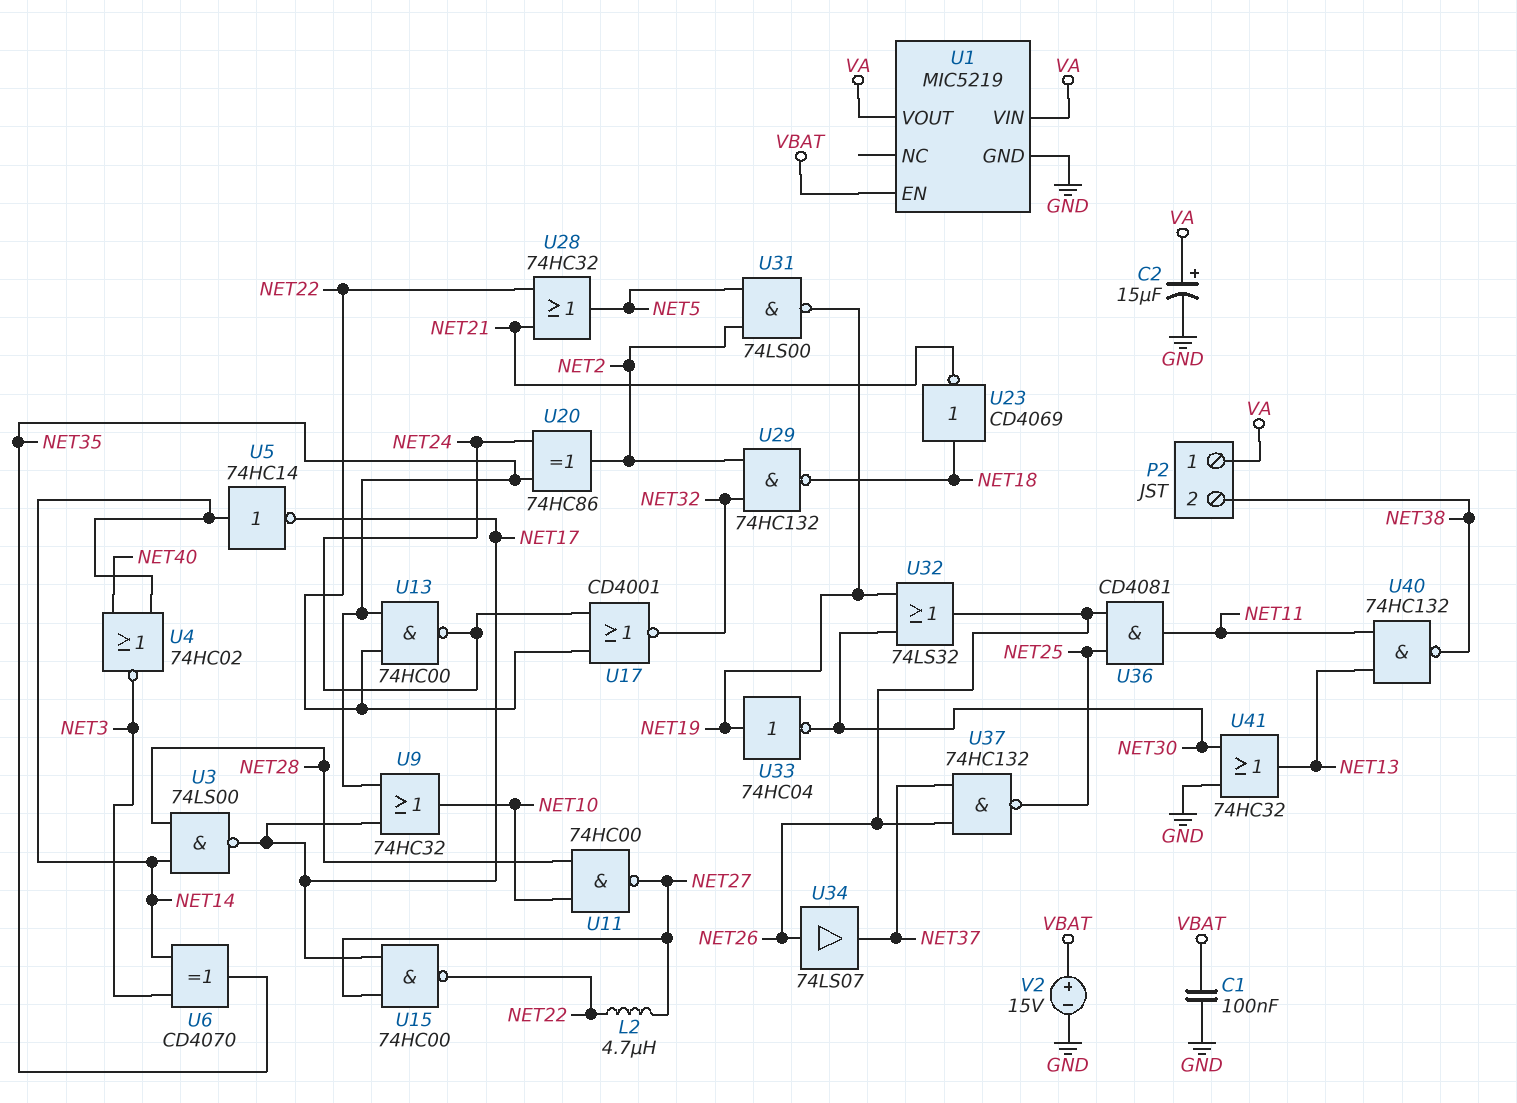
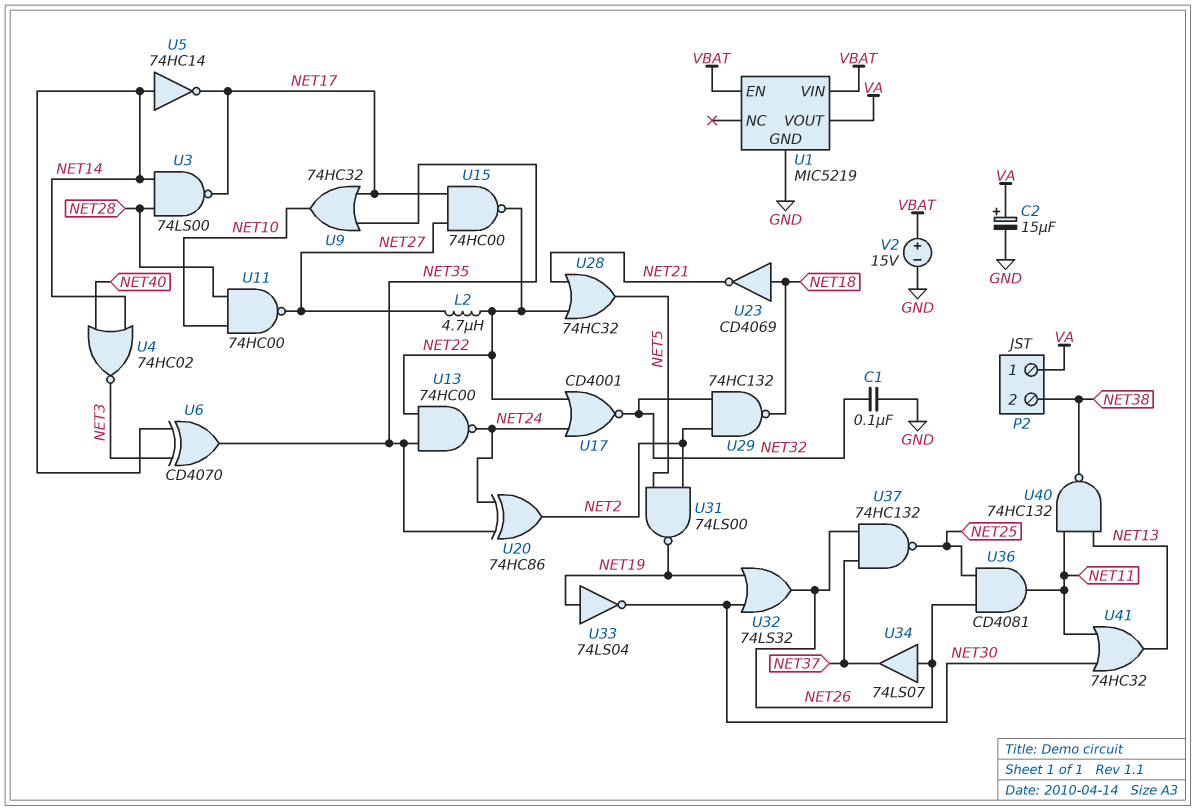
C1: 100nF (GND, VBAT) -> 100nF (GND, NET32)
U1 pin VIN: VA -> VBAT
U33: NOT 74HC04 (in NET19, out NET30) -> NOT 74LS04 (in NET19, out NET30)
U41: OR 74HC32 (in GND, in NET30, out NET13) -> OR 74HC32 (in NET11, in NET30, out NET13)

